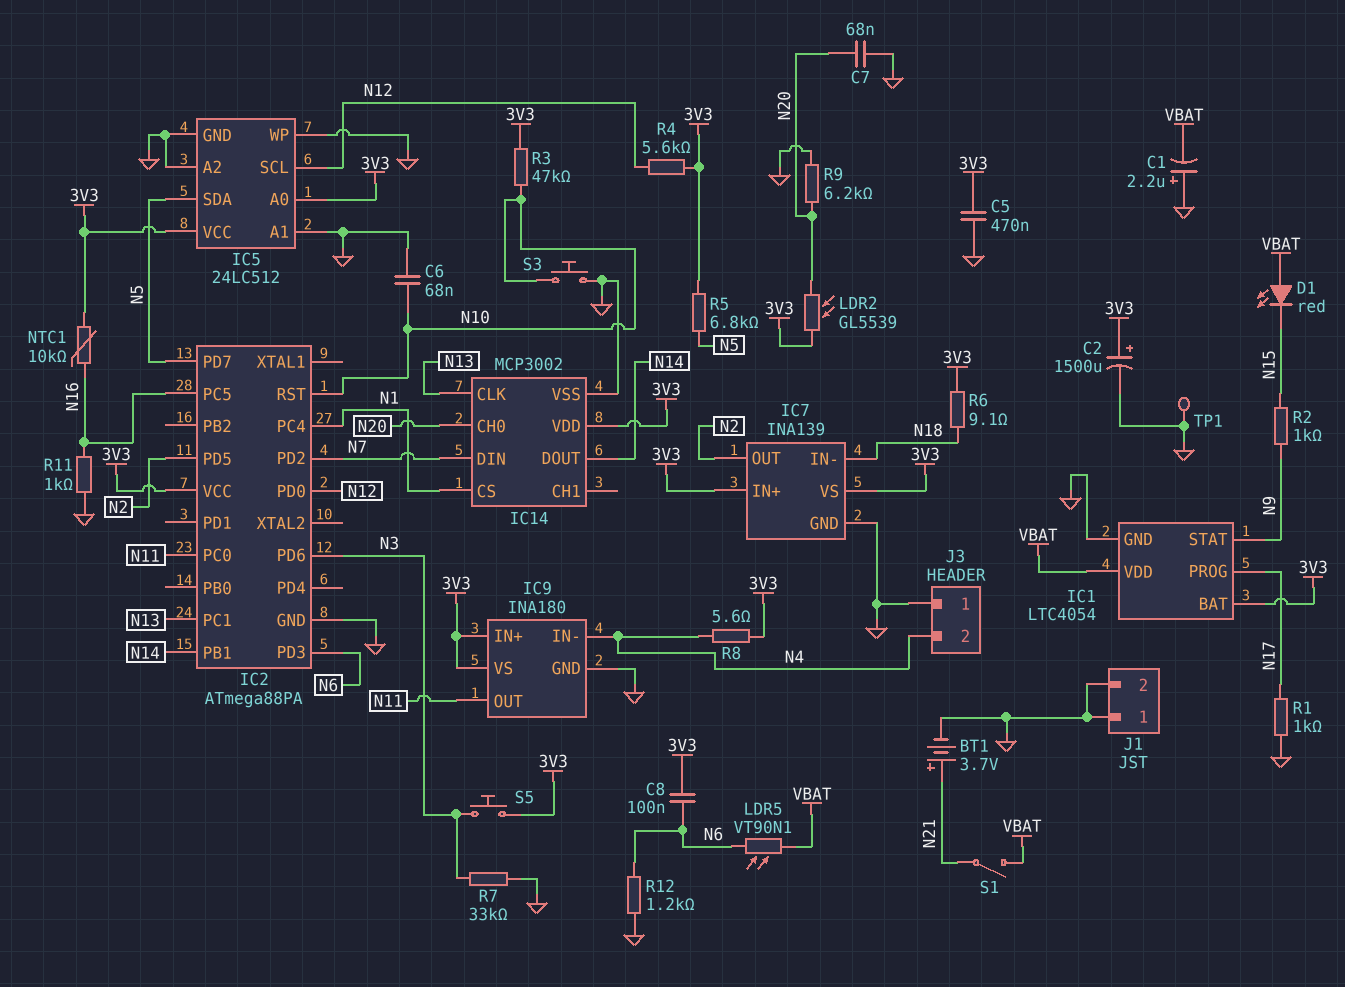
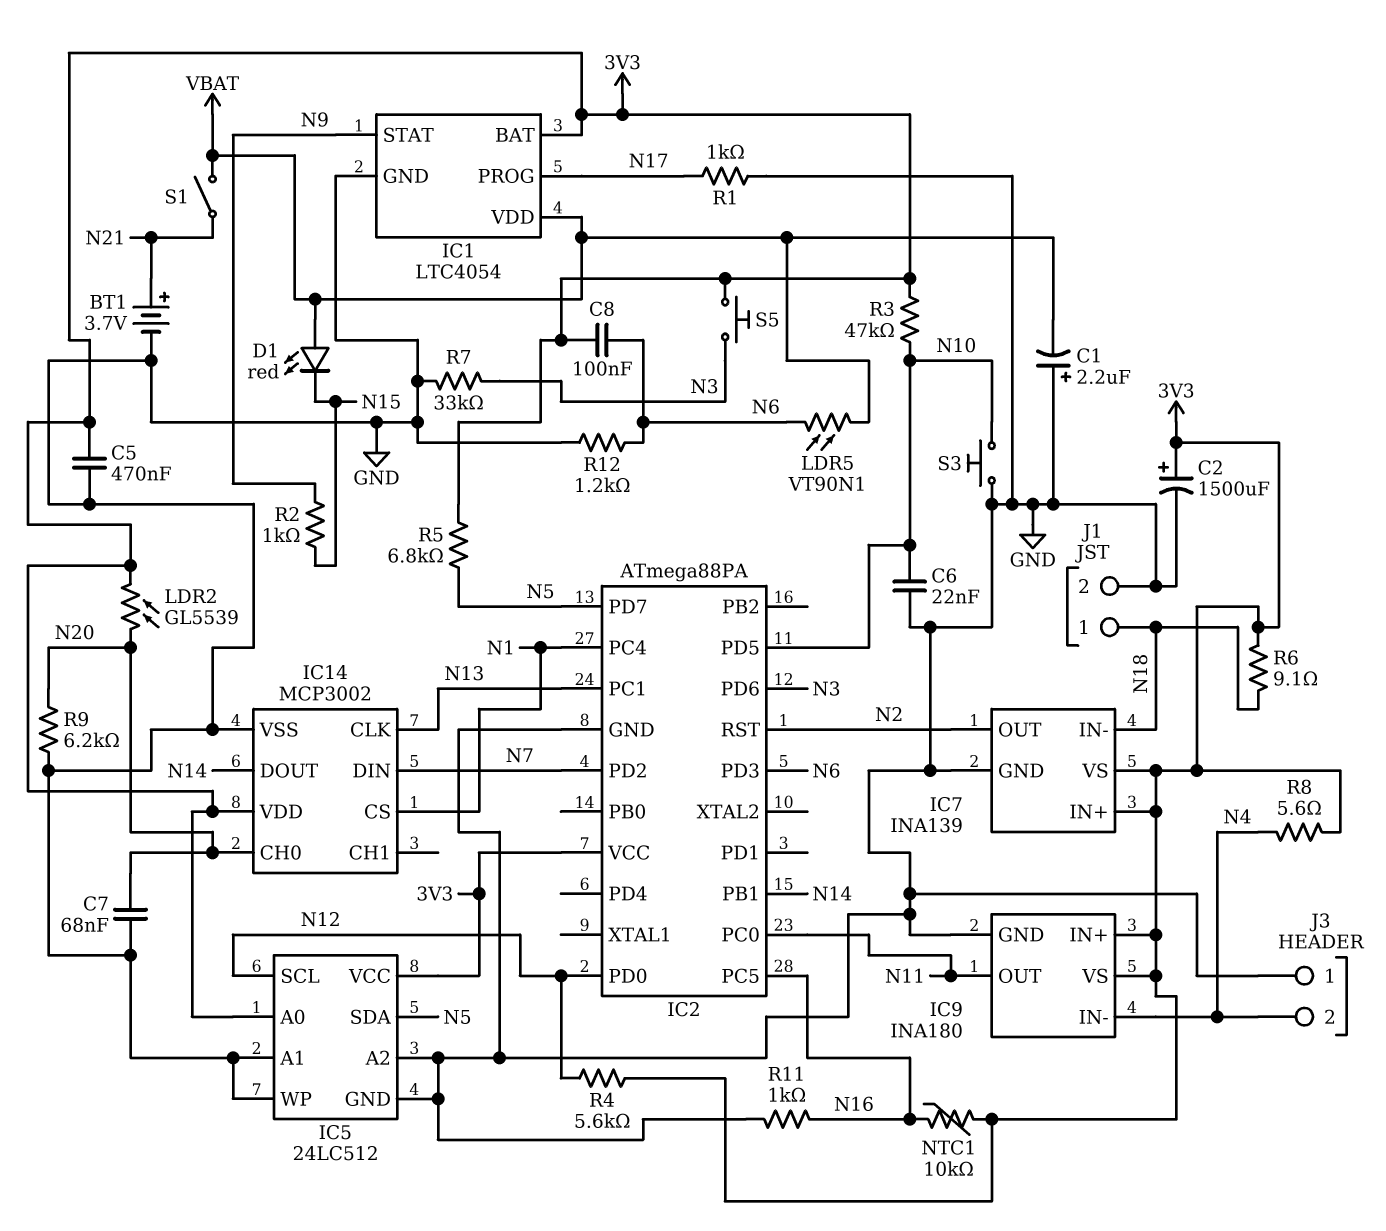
C6: 68nF (GND, N10) -> 22nF (GND, N10)
IC2 pin PD5: N2 -> N10
IC2 pin RST: N10 -> N2
J1 pin 1: GND -> N18
TP1: test point (GND) -> none

